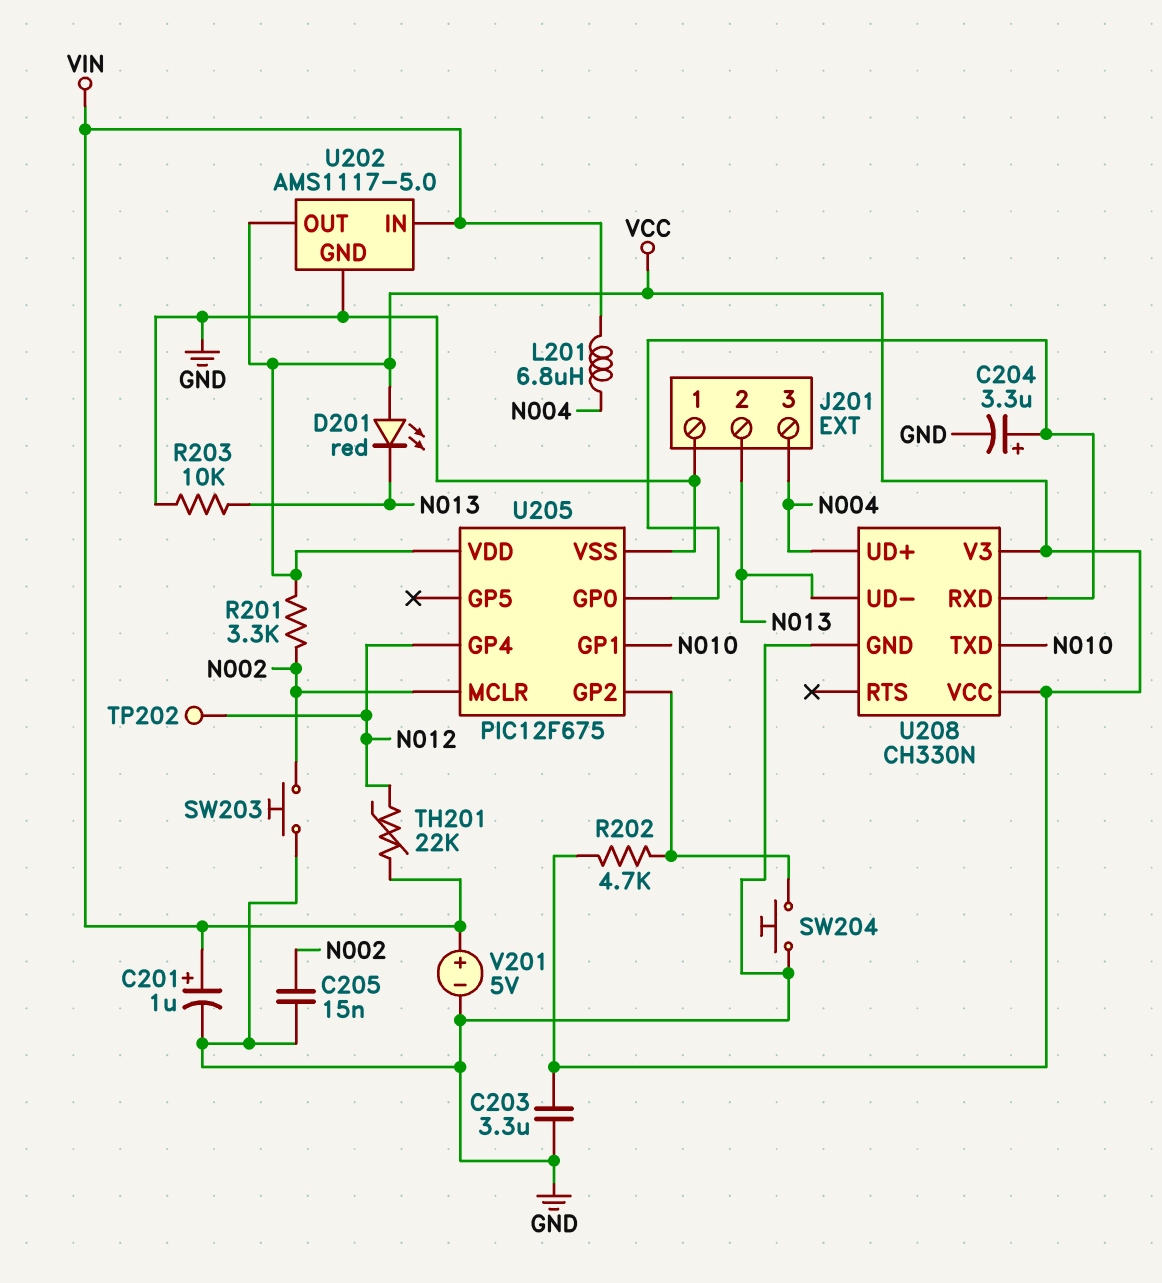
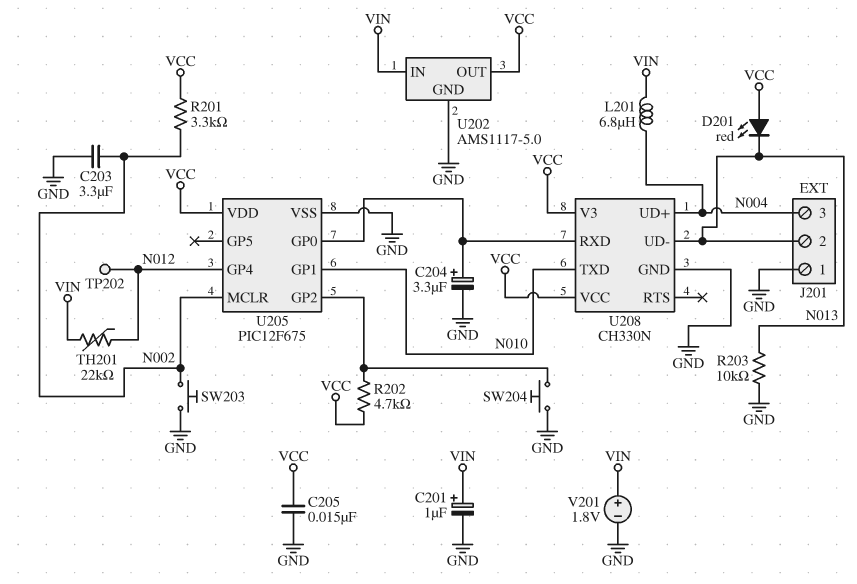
C203: 3.3uF (GND, VCC) -> 3.3uF (GND, N002)
C205: 15nF (GND, N002) -> 15nF (GND, VCC)
V201: 5V (plus VIN, minus GND) -> 1.8V (plus VIN, minus GND)

